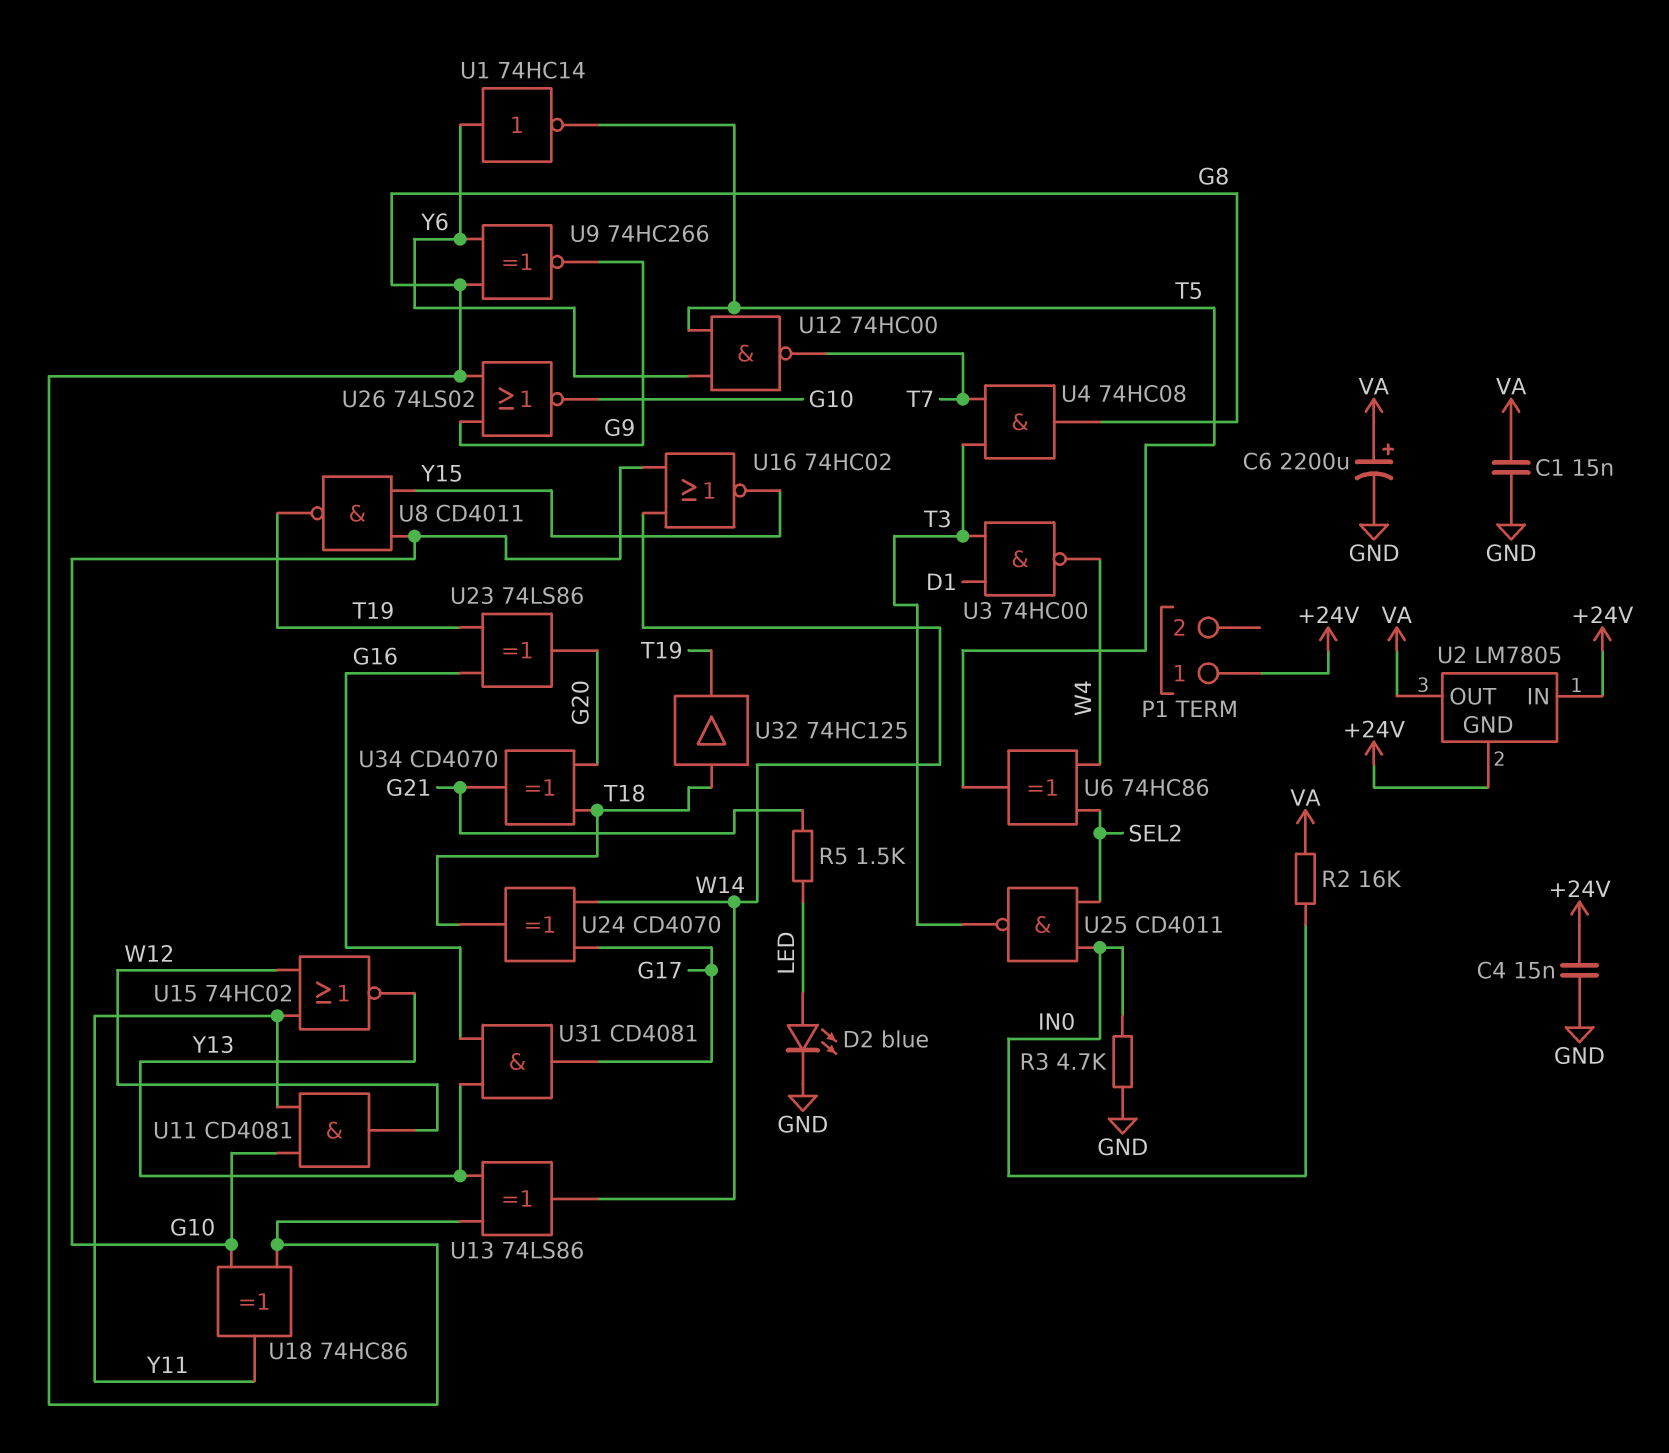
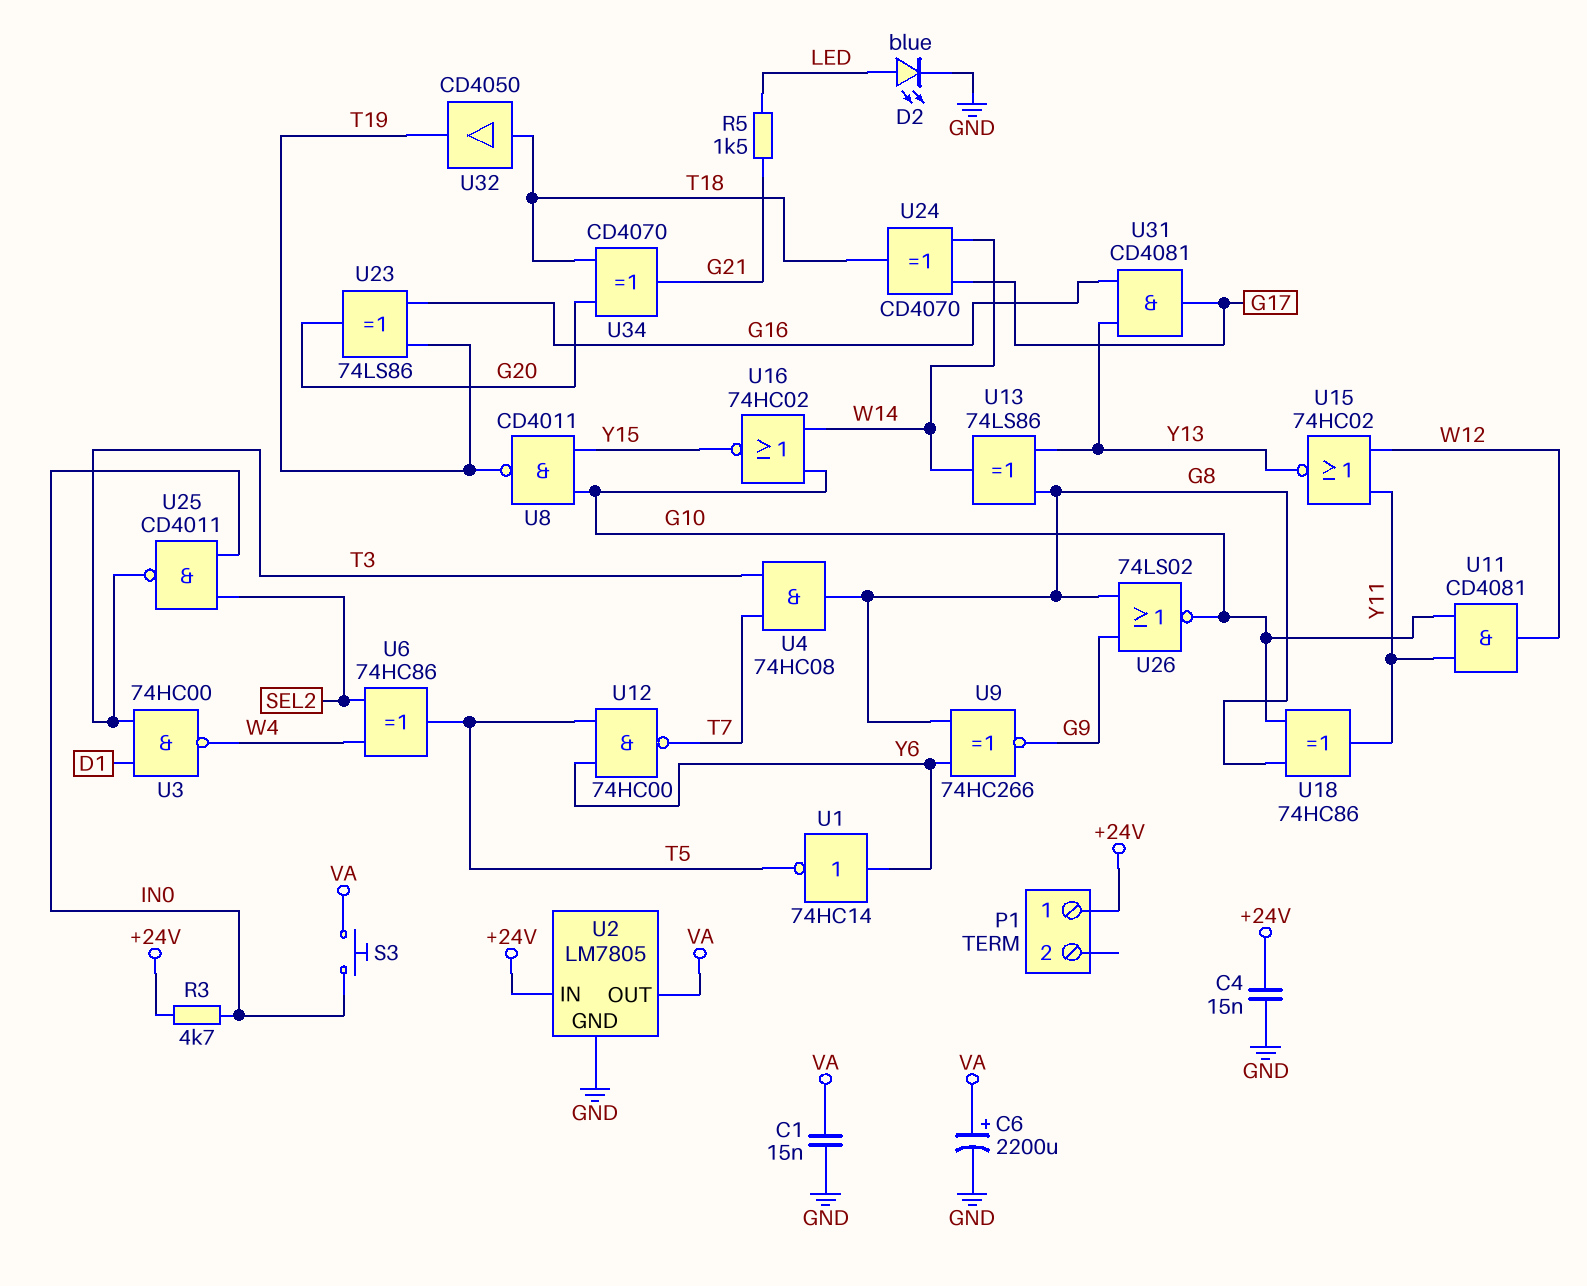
R2: 16k (IN0, VA) -> none
R3: 4.7k (GND, IN0) -> 4.7k (+24V, IN0)
S3: none -> button (IN0, VA)
U2 pin GND: +24V -> GND
U32: buffer 74HC125 (in T18, out T19) -> buffer CD4050 (in T18, out T19)

